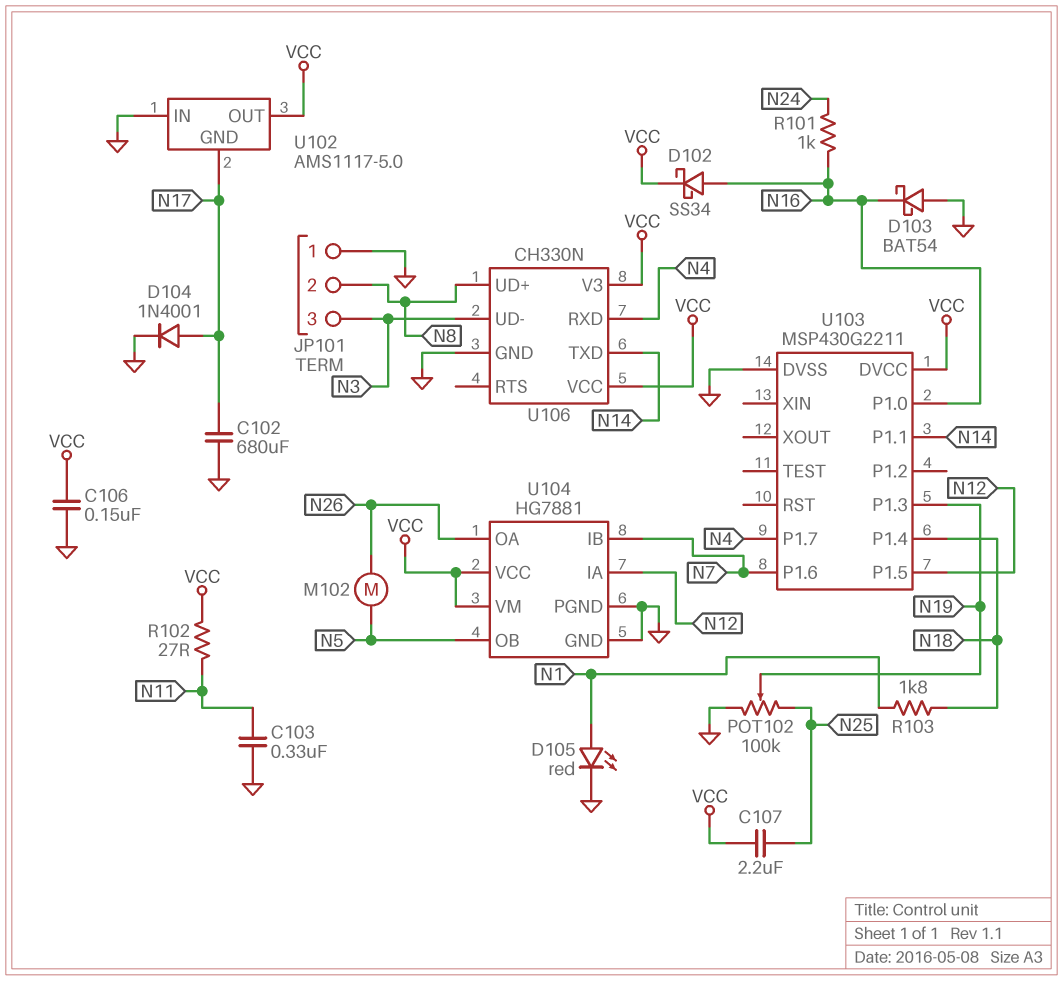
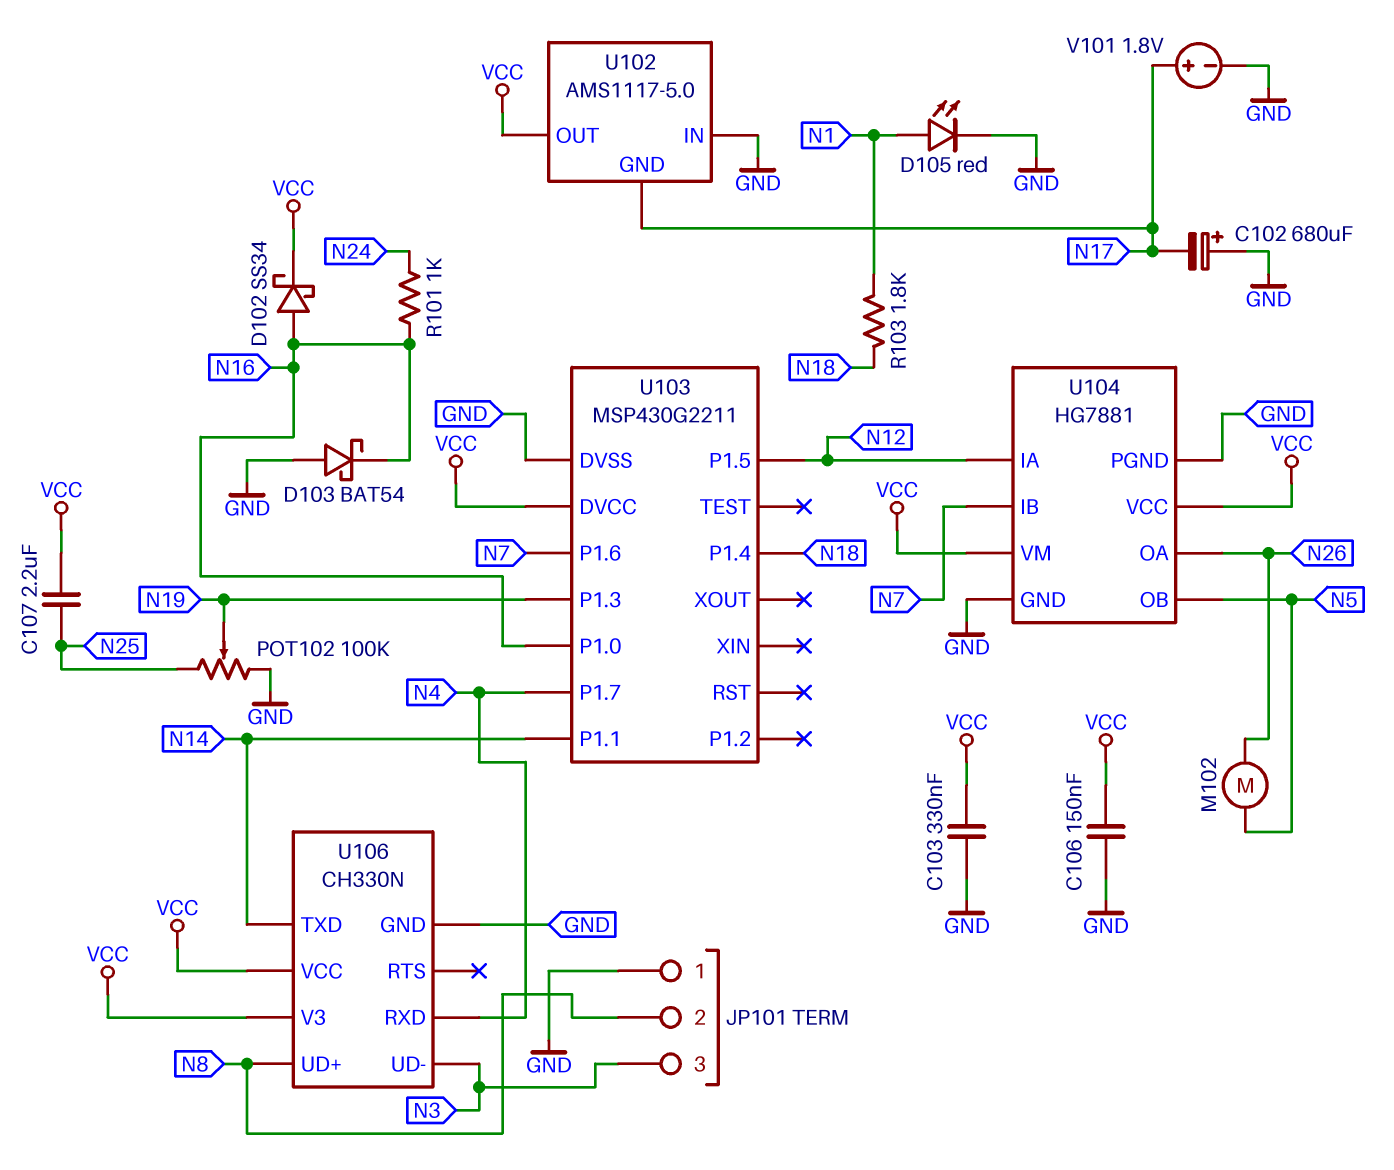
C102: 680uF (GND, N17) -> 680uF (plus GND, minus N17)
C103: 330nF (GND, N11) -> 330nF (GND, VCC)
D104: diode 1N4001 (A N17, K GND) -> none
R102: 27 (N11, VCC) -> none
V101: none -> 1.8V (plus N17, minus GND)

